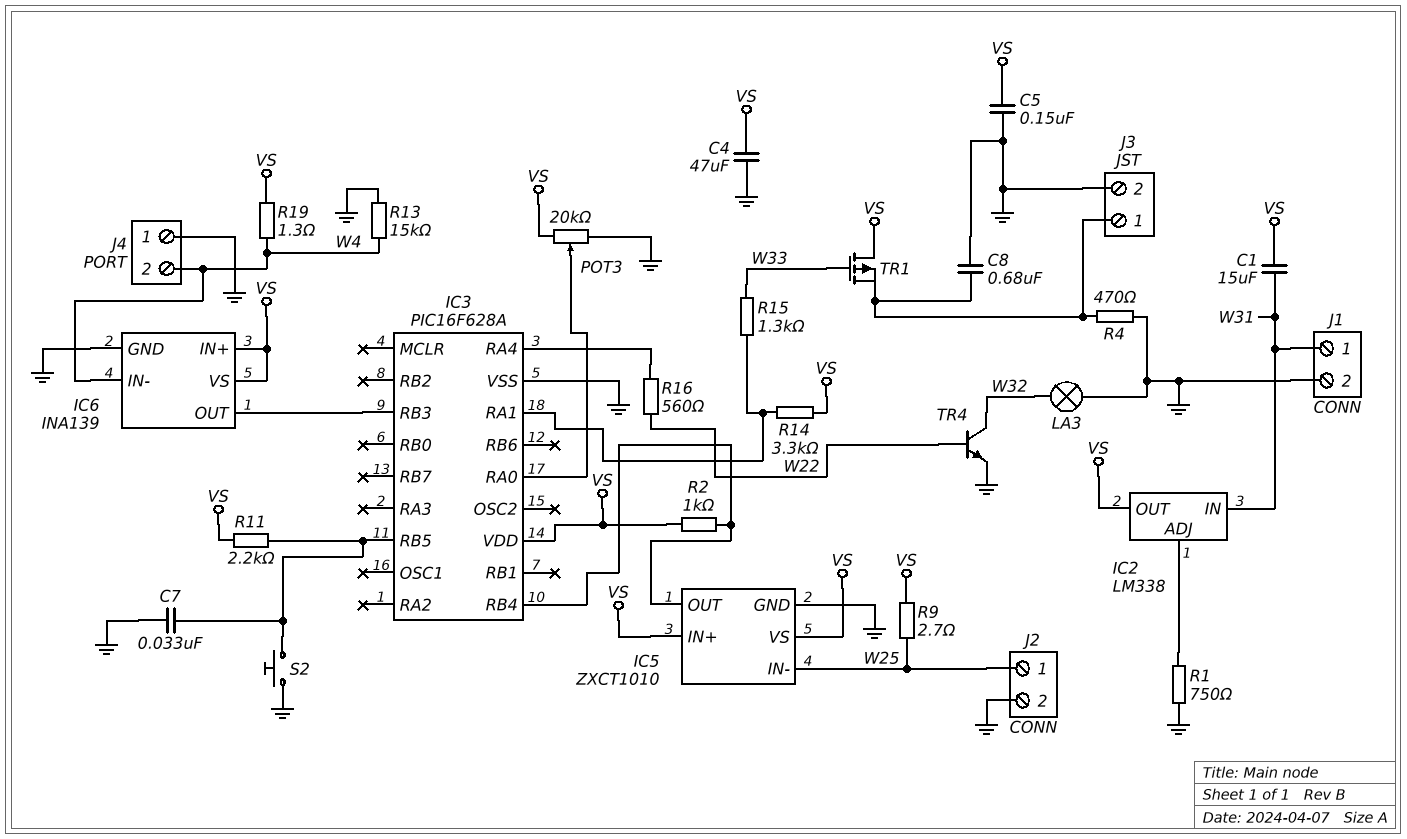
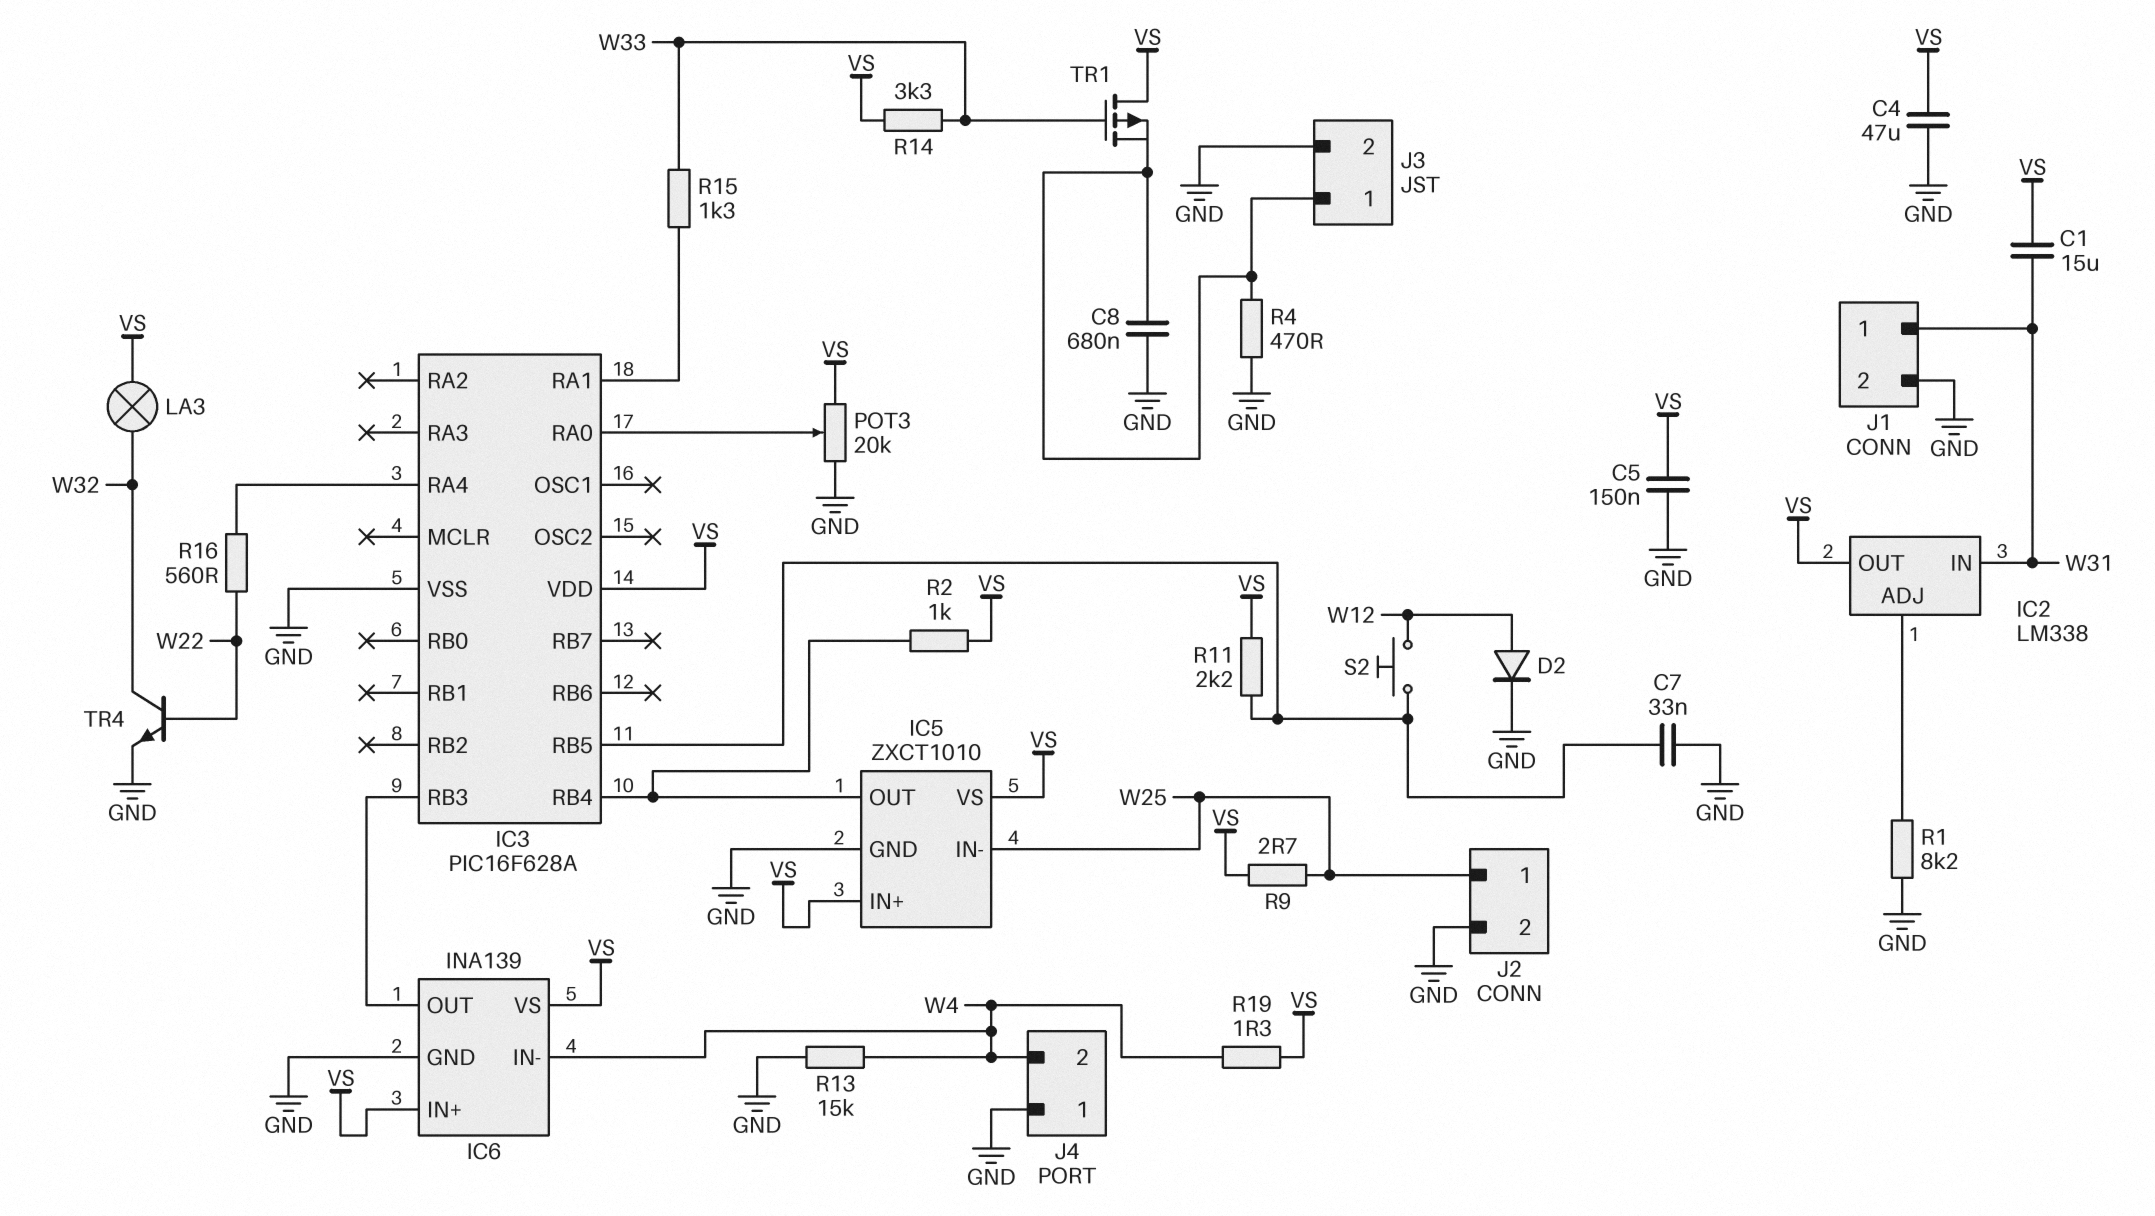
D2: none -> diode (A W12, K GND)
LA3: lamp (GND, W32) -> lamp (VS, W32)
R1: 750 (GND, IC2/ADJ) -> 8.2k (GND, IC2/ADJ)
R14: 3.3k (IC3/RA1, VS) -> 3.3k (VS, W33)
S2: button (GND, IC3/RB5) -> button (IC3/RB5, W12)

